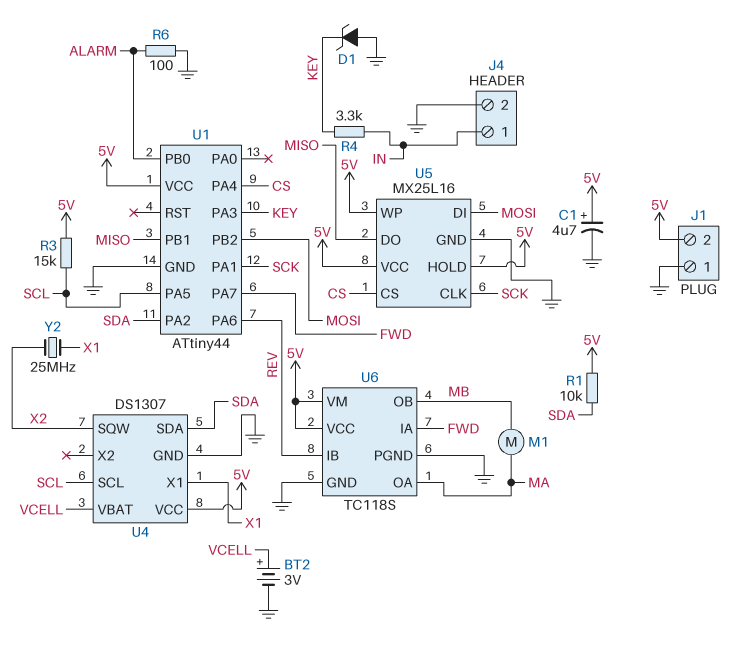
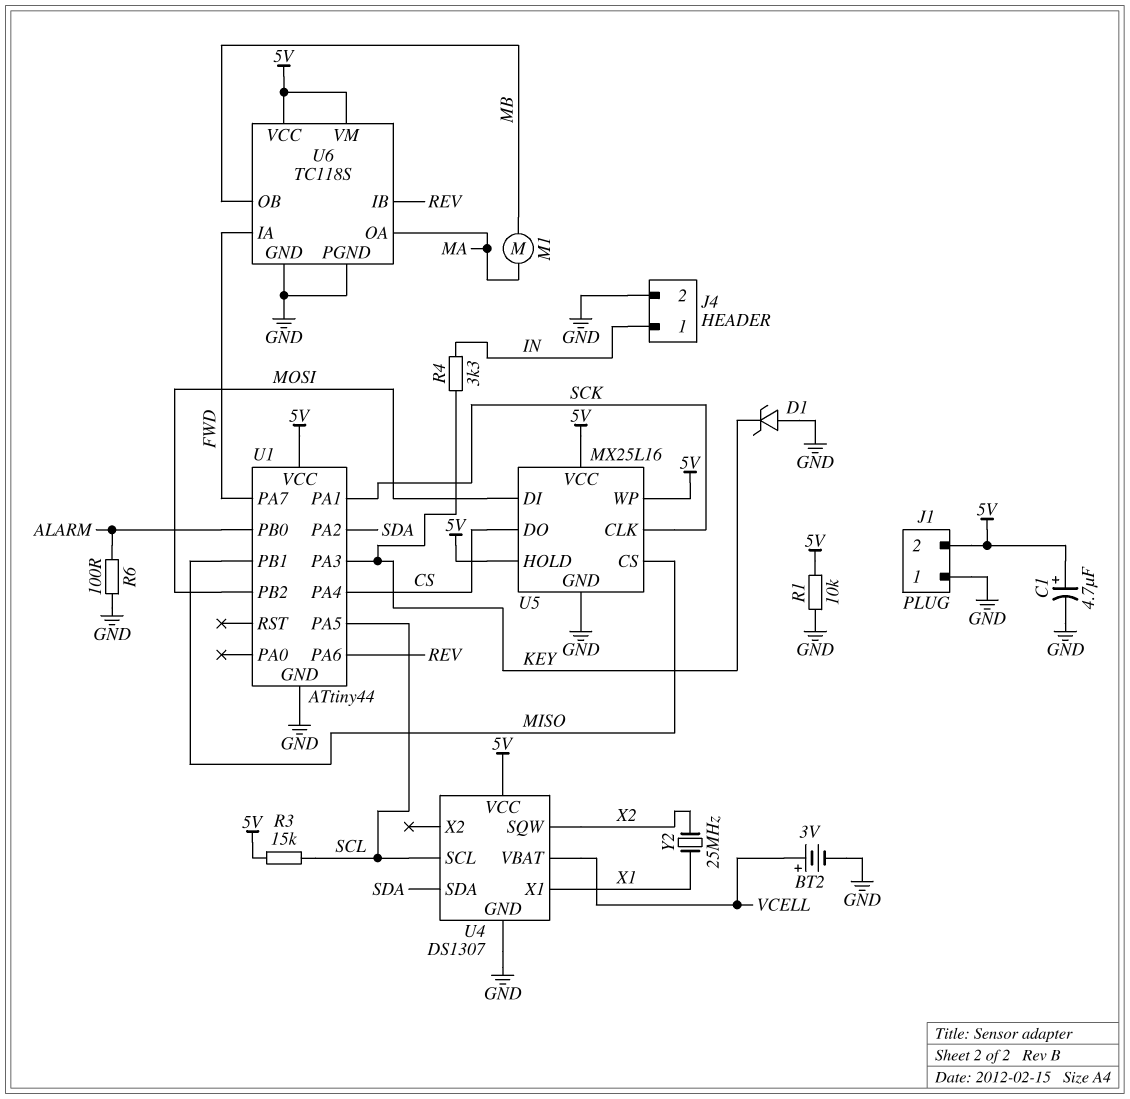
R1: 10k (5V, SDA) -> 10k (5V, GND)
U5 pin CS: CS -> MISO
U5 pin DO: MISO -> CS

